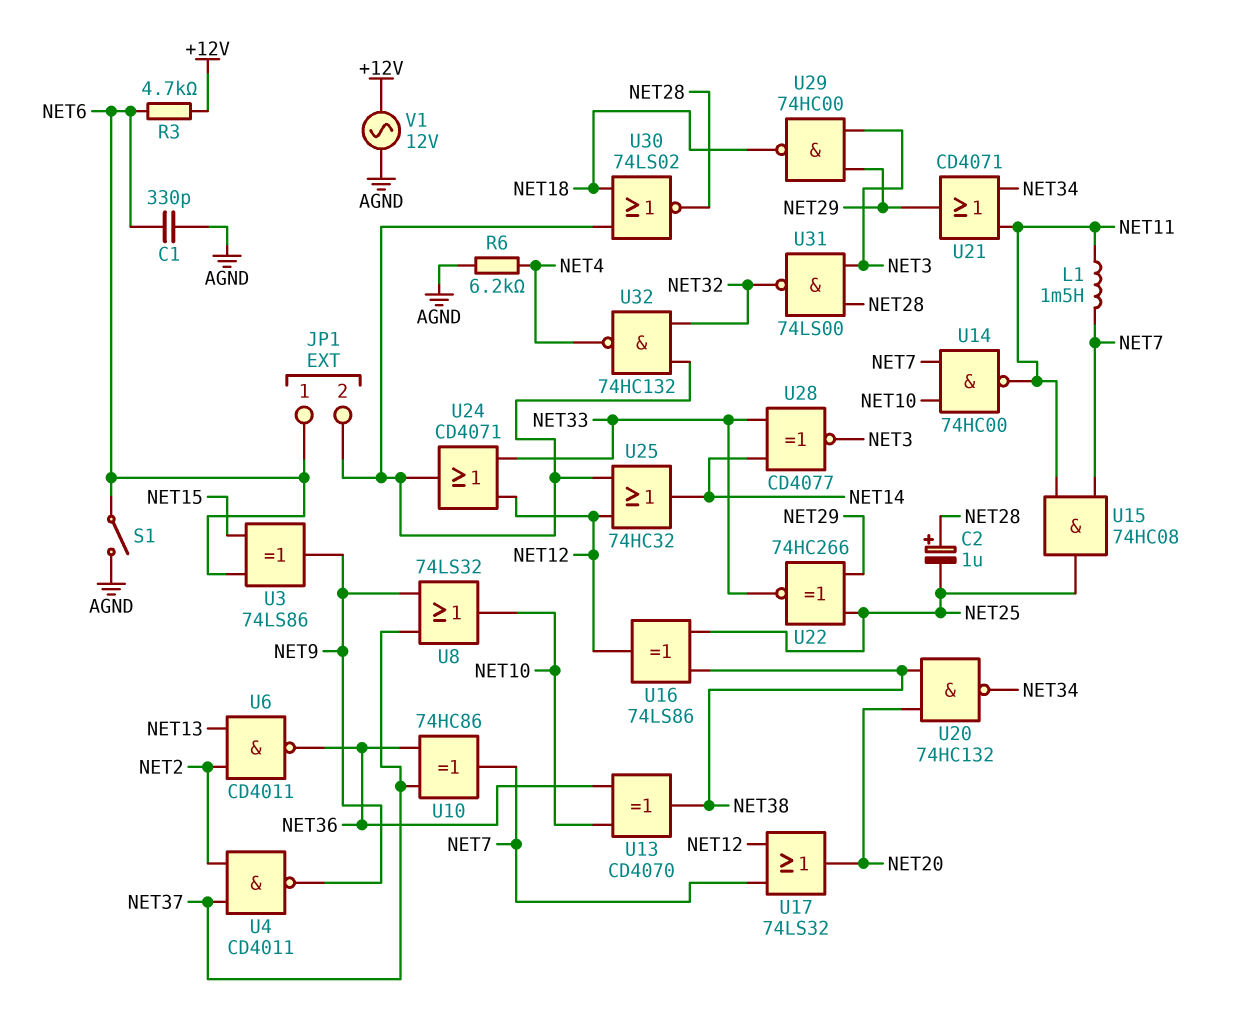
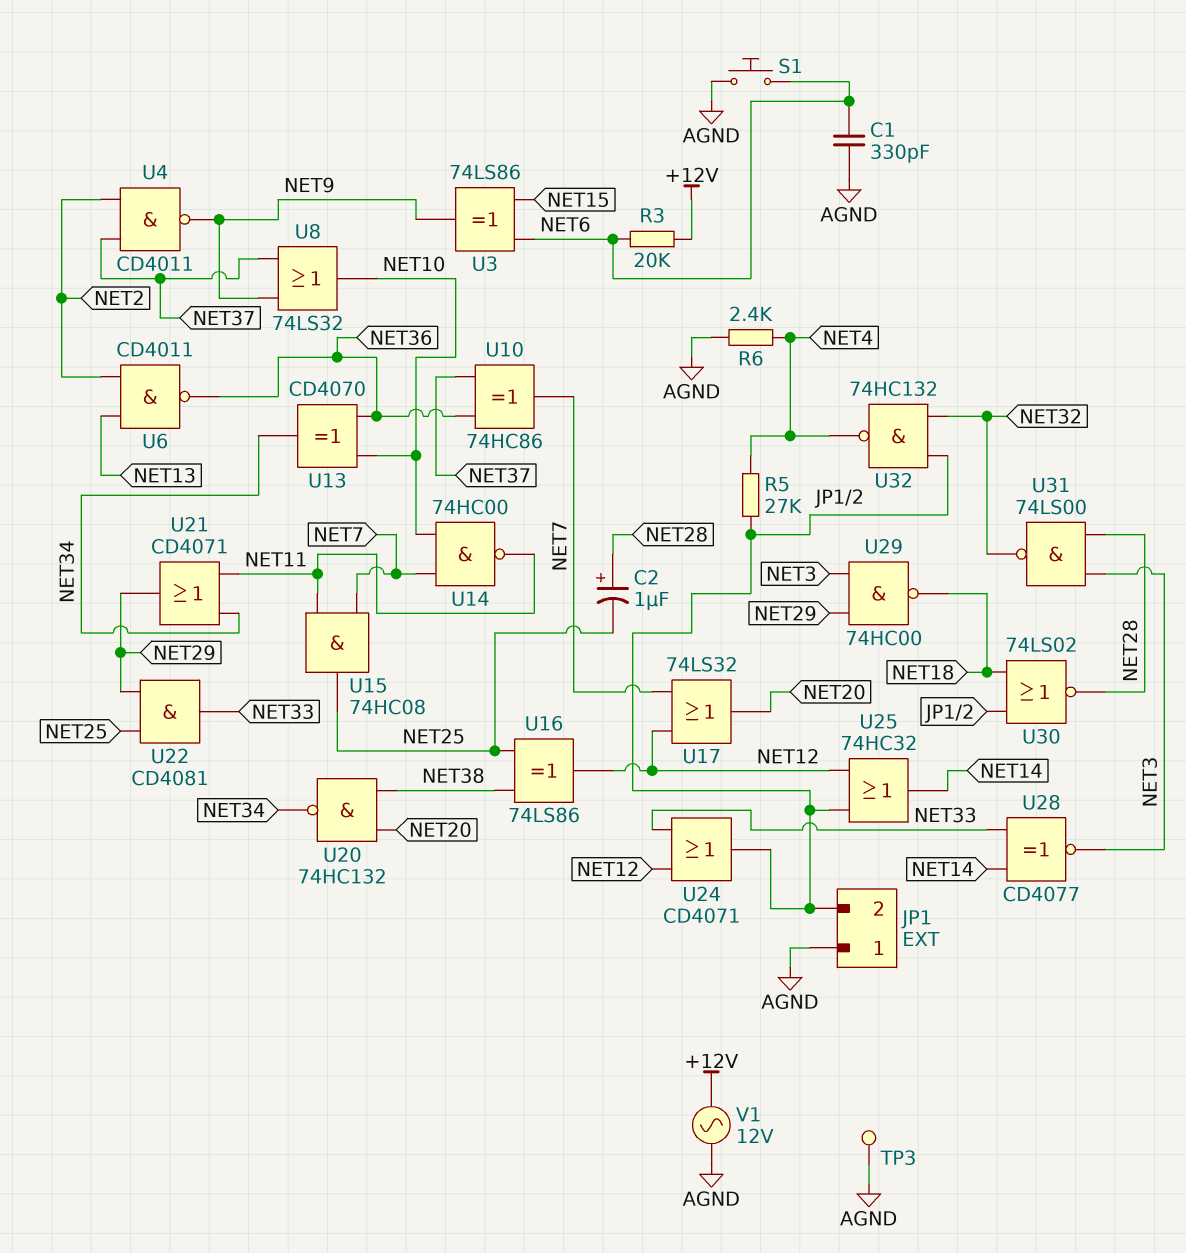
JP1 pin 1: NET6 -> AGND
L1: 1.5mH (NET7, NET11) -> none
R3: 4.7k (+12V, NET6) -> 20k (+12V, NET6)
R5: none -> 27k (JP1/2, NET4)
R6: 6.2k (AGND, NET4) -> 2.4k (AGND, NET4)
S1: switch (AGND, NET6) -> button (AGND, NET6)
TP3: none -> test point (AGND)
U13: XOR CD4070 (in NET10, in NET36, out NET38) -> XOR CD4070 (in NET10, in NET36, out NET34)
U22: XNOR 74HC266 (in NET25, in NET29, out NET33) -> AND CD4081 (in NET25, in NET29, out NET33)

